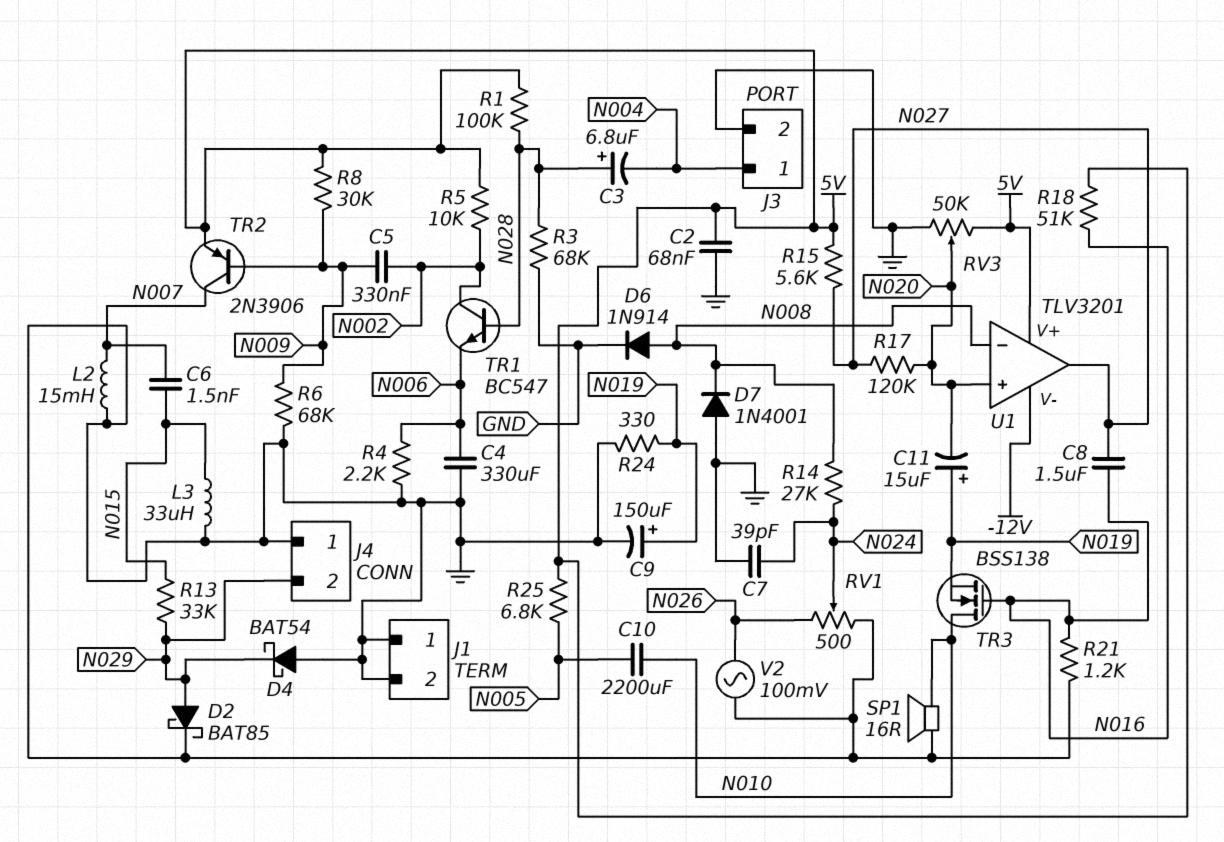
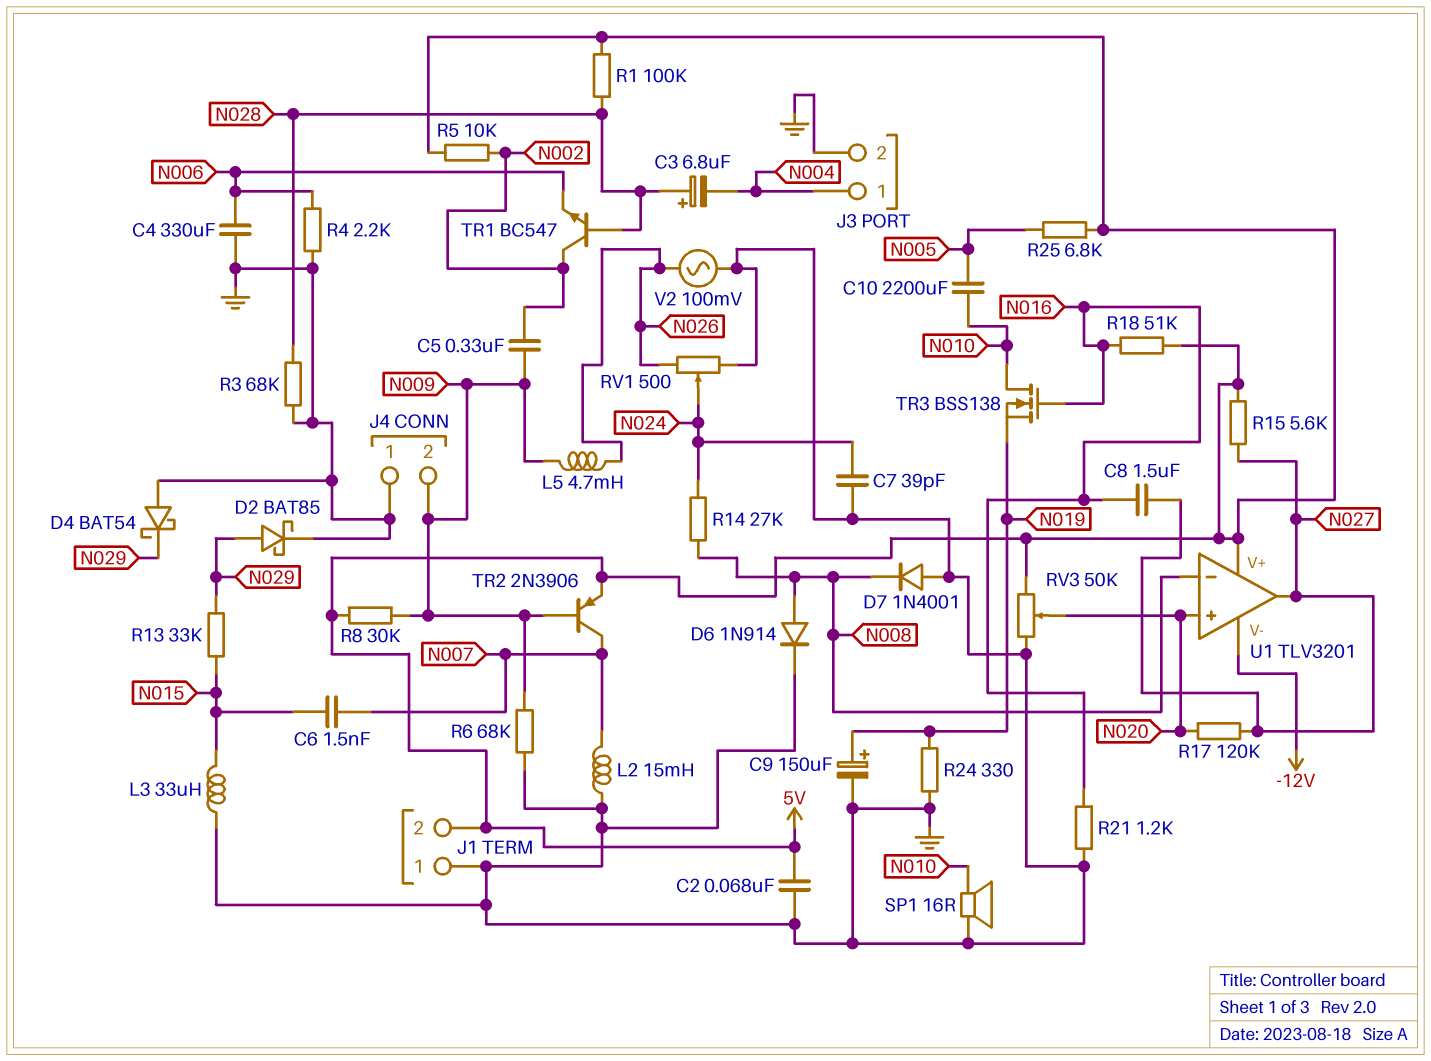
C11: 15uF (plus N019, minus N020) -> none
J1 pin 2: GND -> 5V
J4 pin 2: N029 -> N009
L5: none -> 4.7mH (N009, N026)

